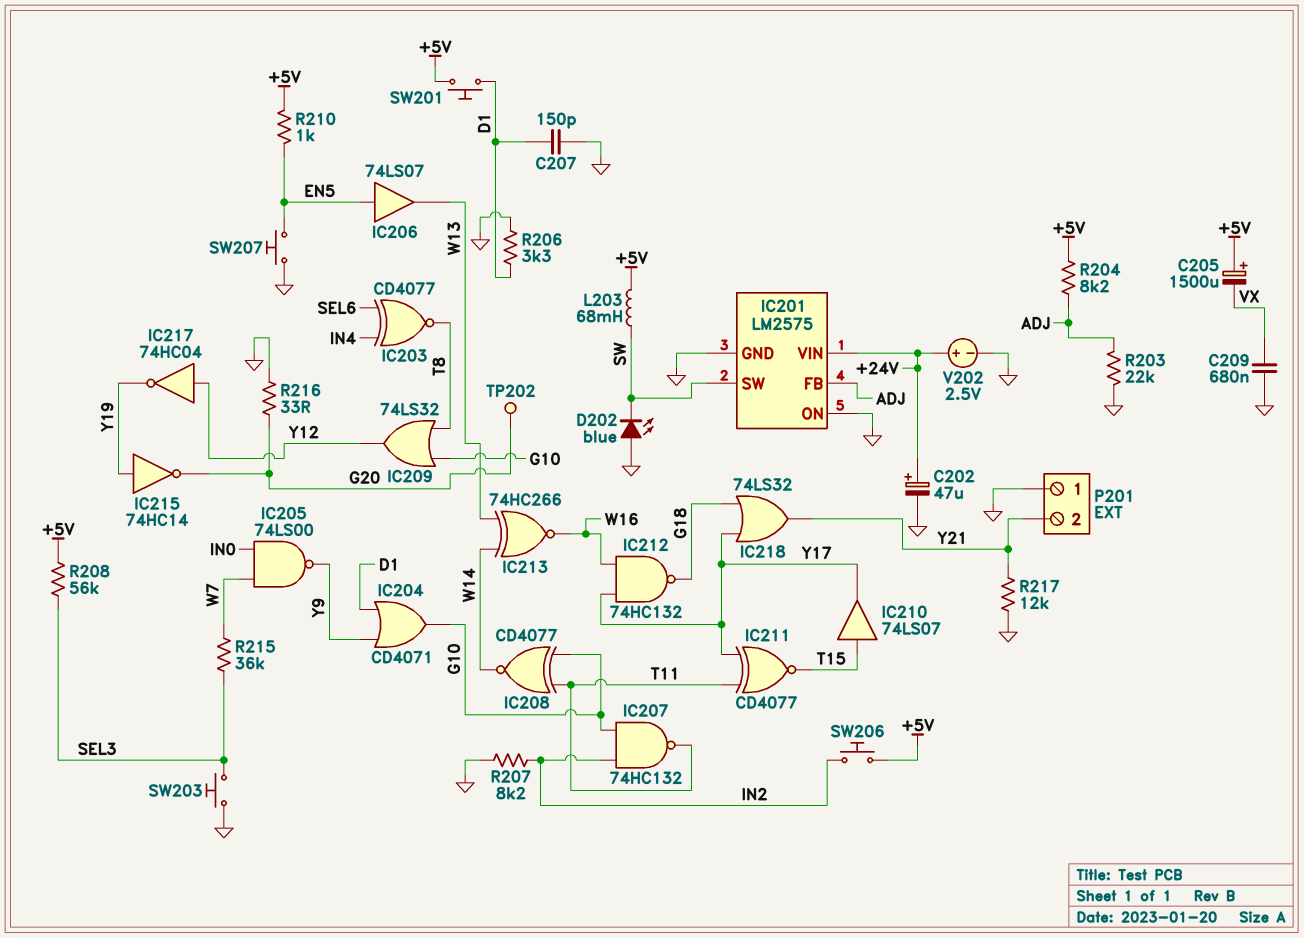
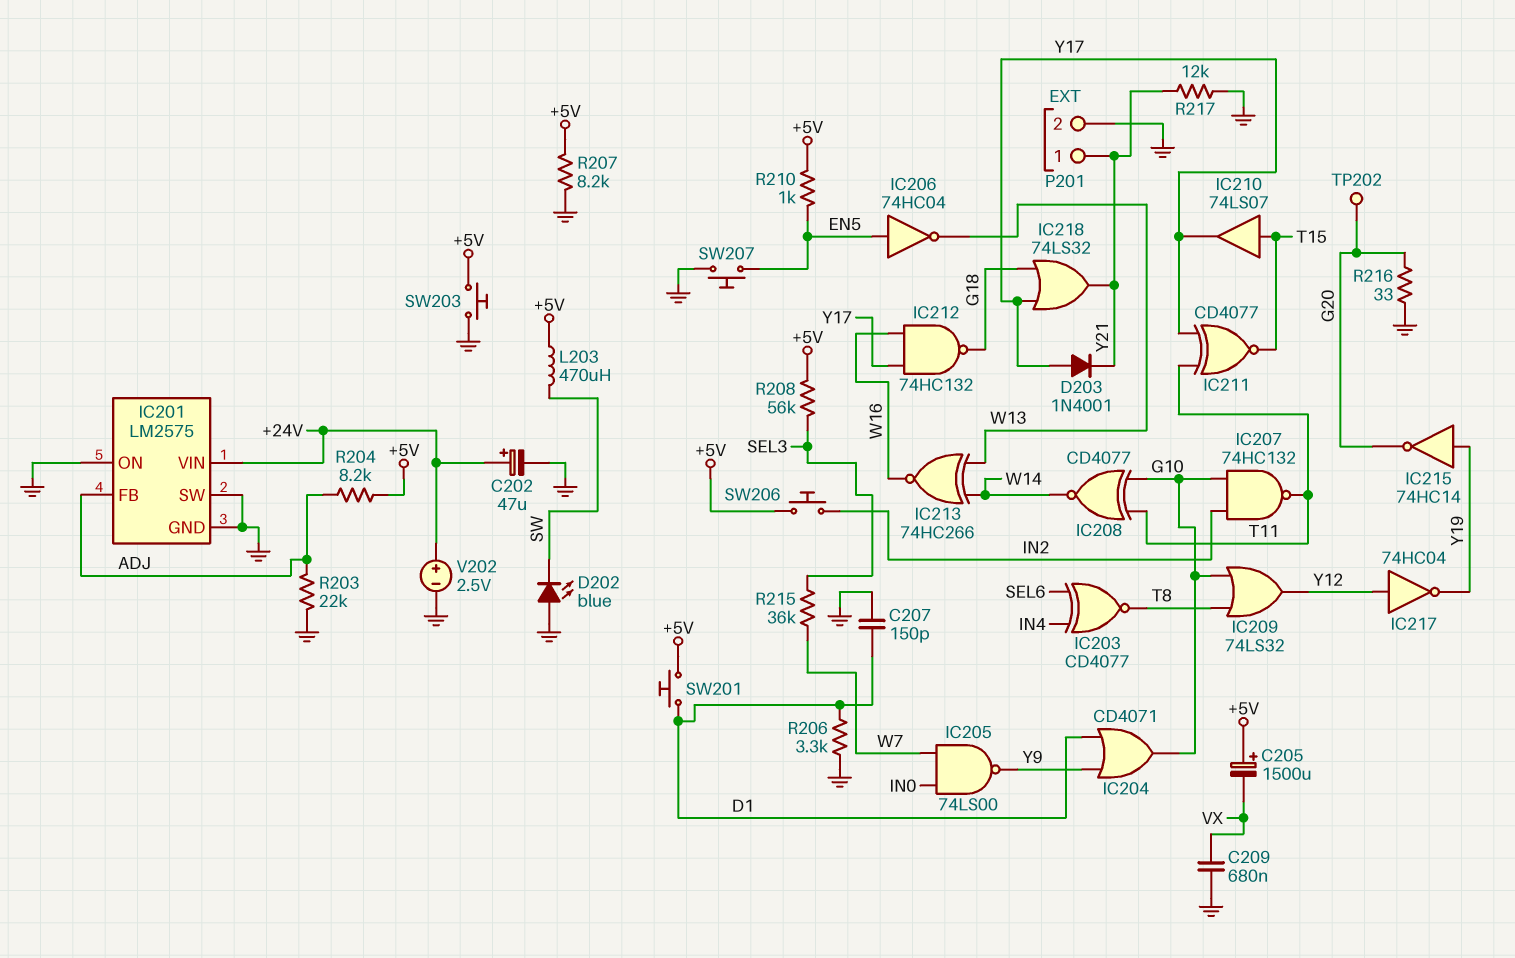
D203: none -> diode 1N4001 (A Y17, K Y21)
IC201 pin SW: SW -> GND
IC206: buffer 74LS07 (in EN5, out W13) -> NOT 74HC04 (in EN5, out W13)
L203: 68mH (+5V, SW) -> 470uH (+5V, SW)
P201 pin 1: GND -> Y21
P201 pin 2: Y21 -> GND
R207: 8.2k (GND, IN2) -> 8.2k (+5V, GND)
SW203: button (GND, SEL3) -> button (+5V, GND)

